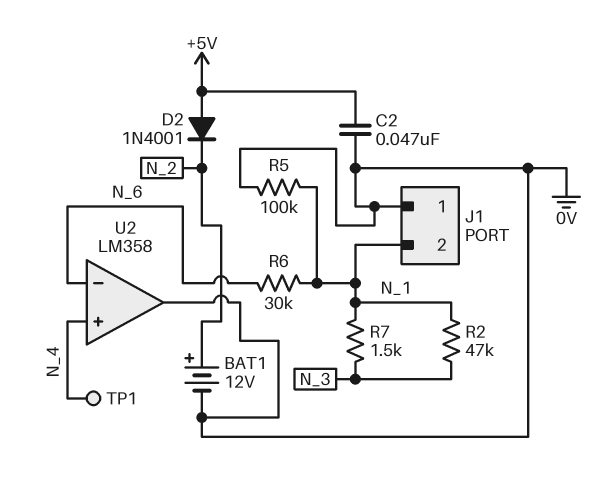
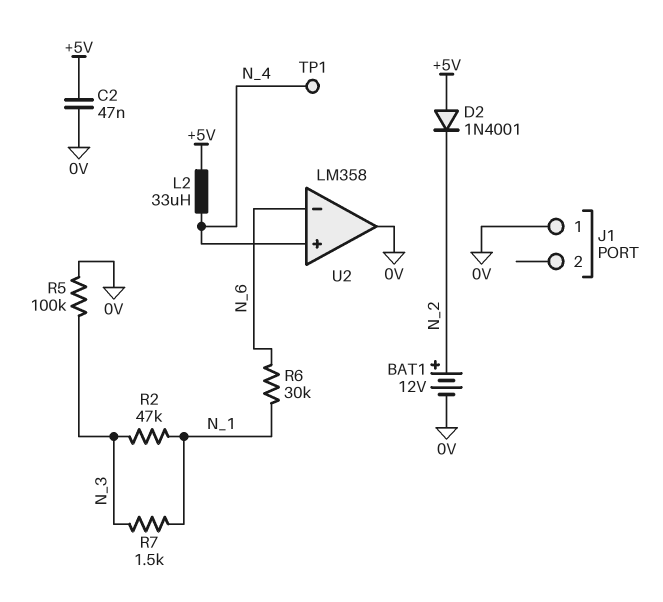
J1 pin 2: N_1 -> none
L2: none -> 33uH (+5V, N_4)
R5: 100k (0V, N_1) -> 100k (0V, N_3)

